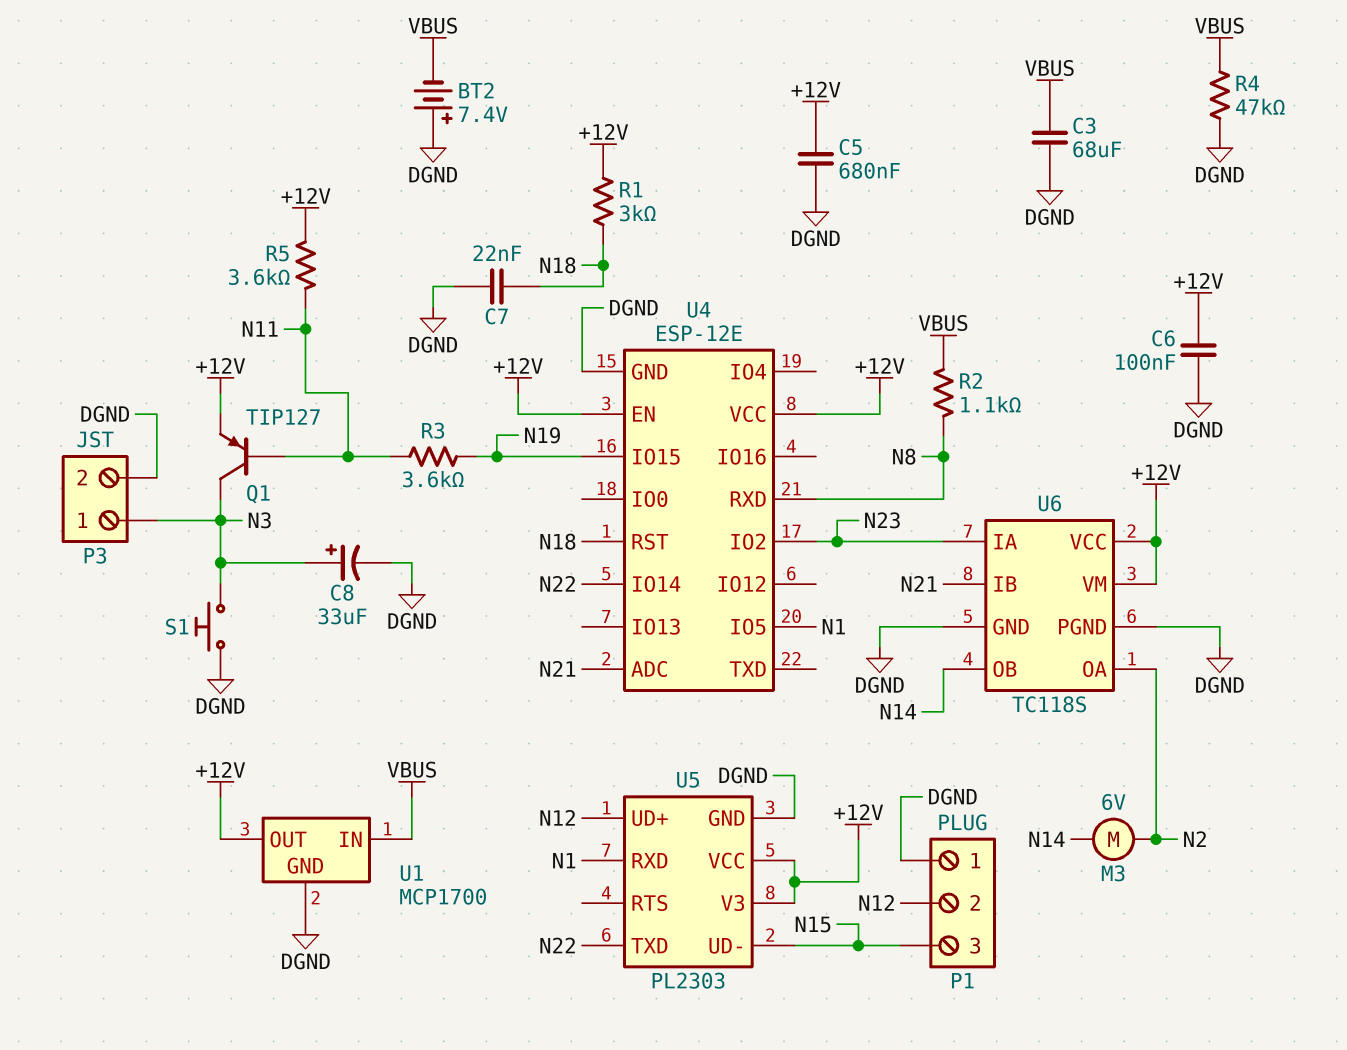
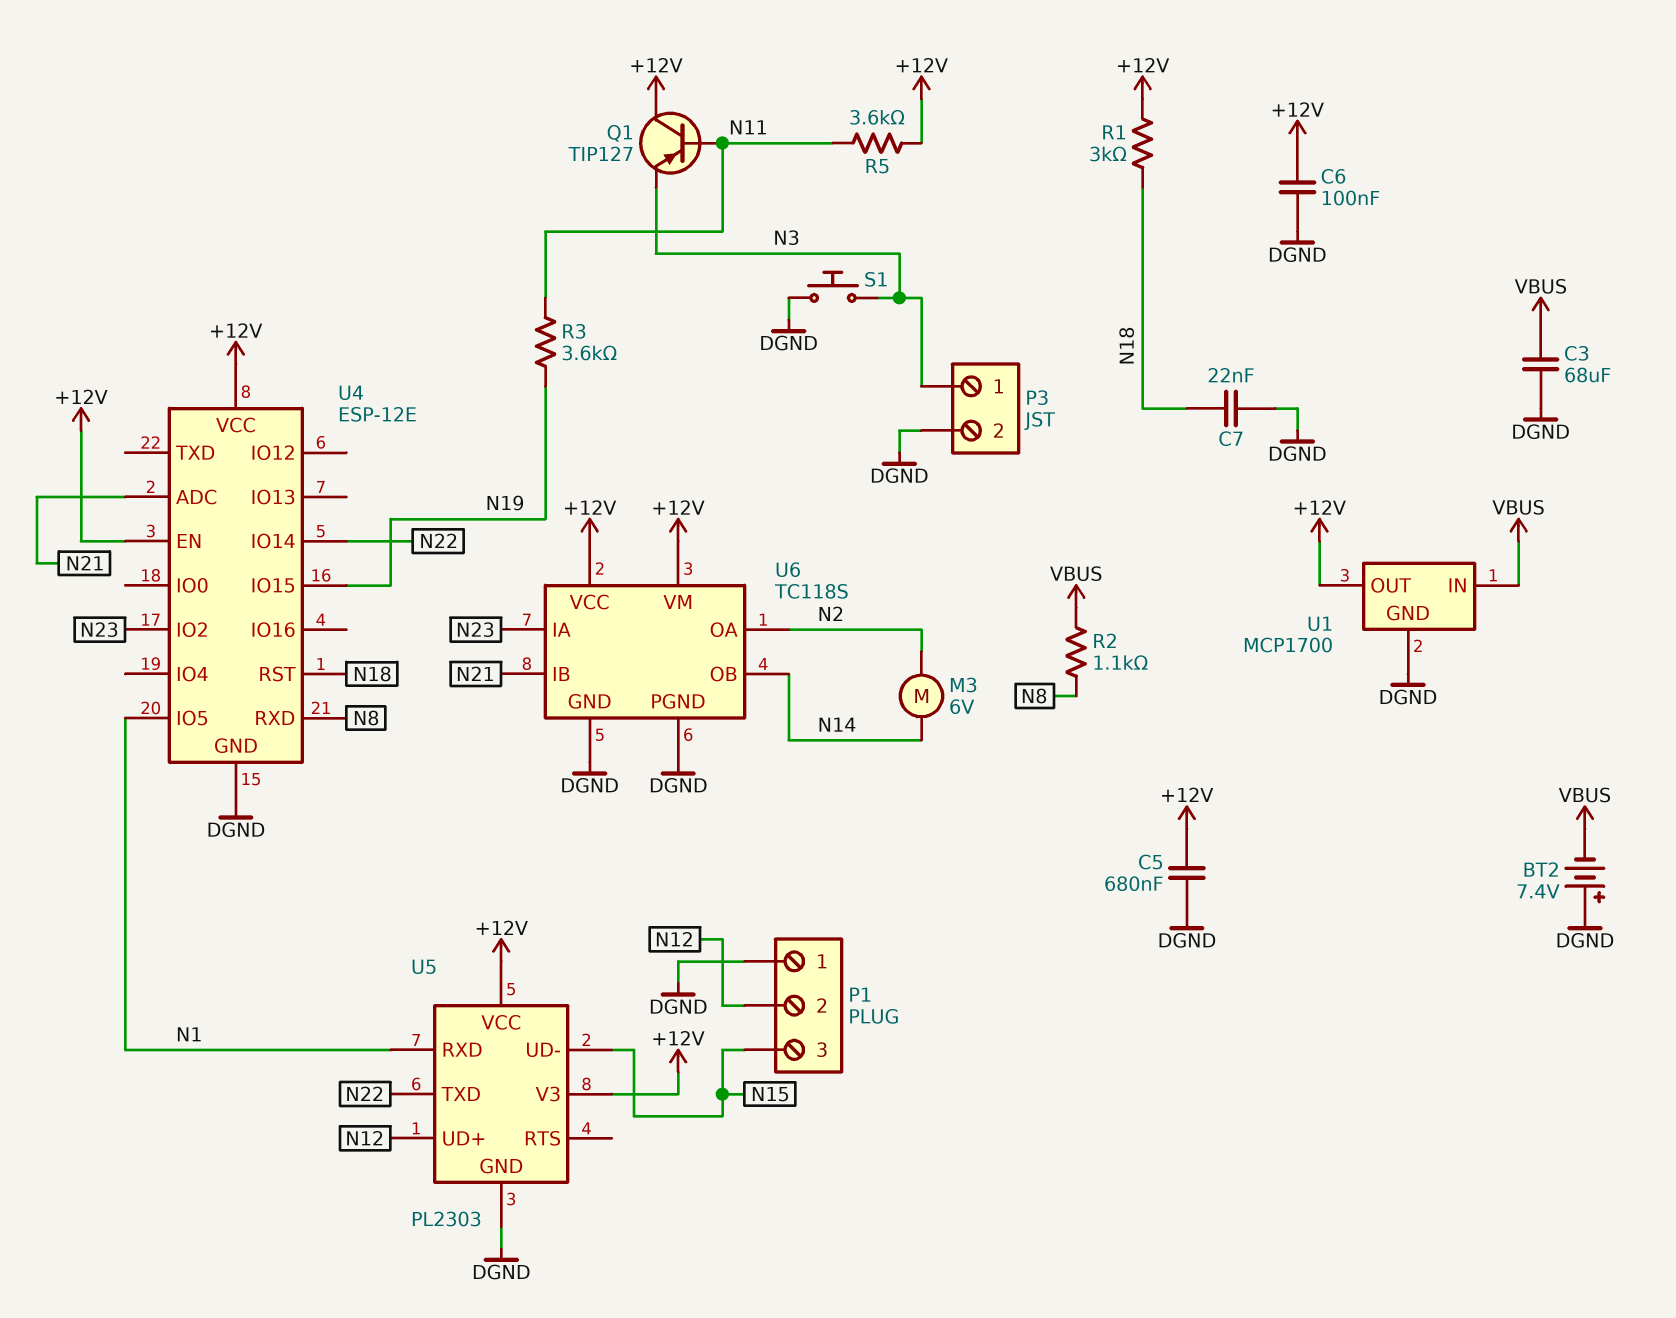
C8: 33uF (plus N3, minus DGND) -> none
Q1: PNP TIP127 (B N11, C N3, E +12V) -> PNP TIP127 (B N11, C +12V, E N3)
R4: 47k (DGND, VBUS) -> none

